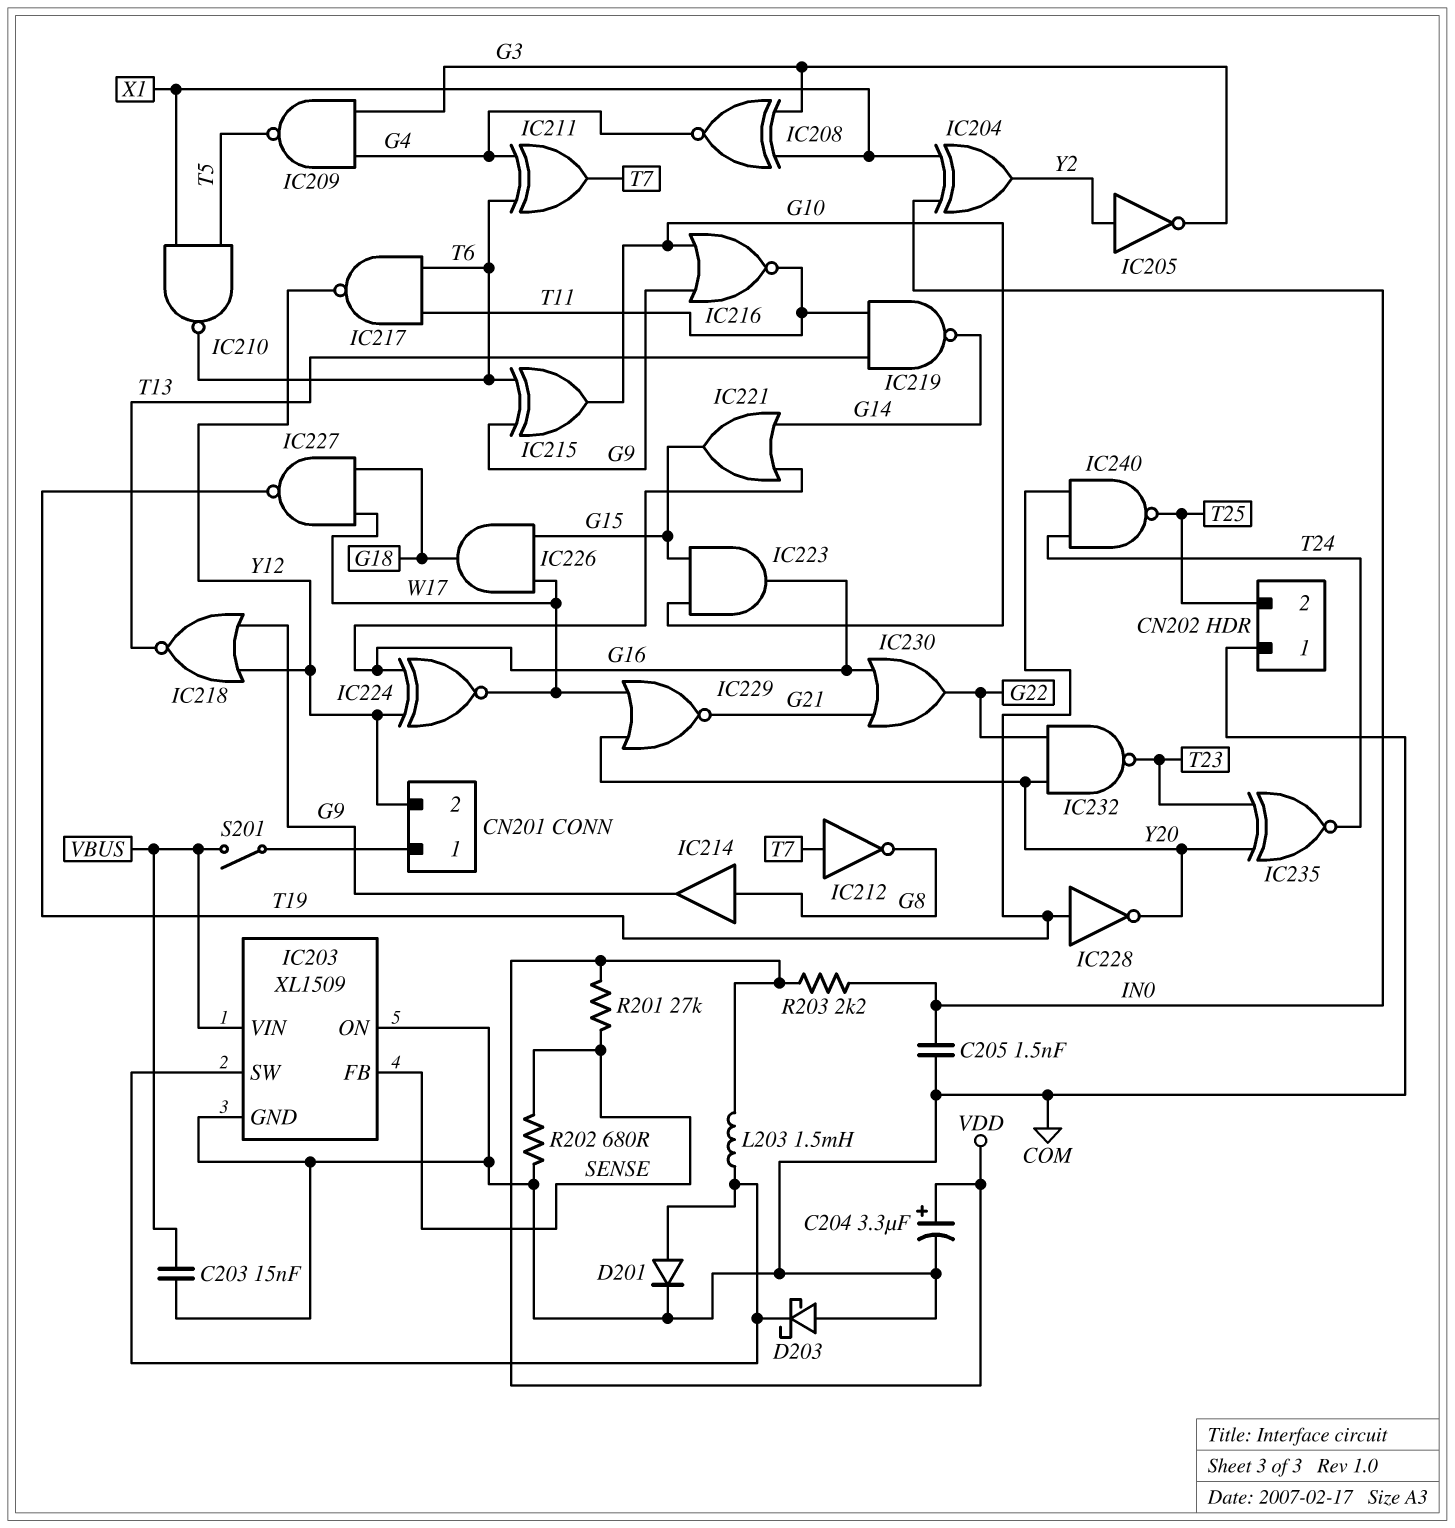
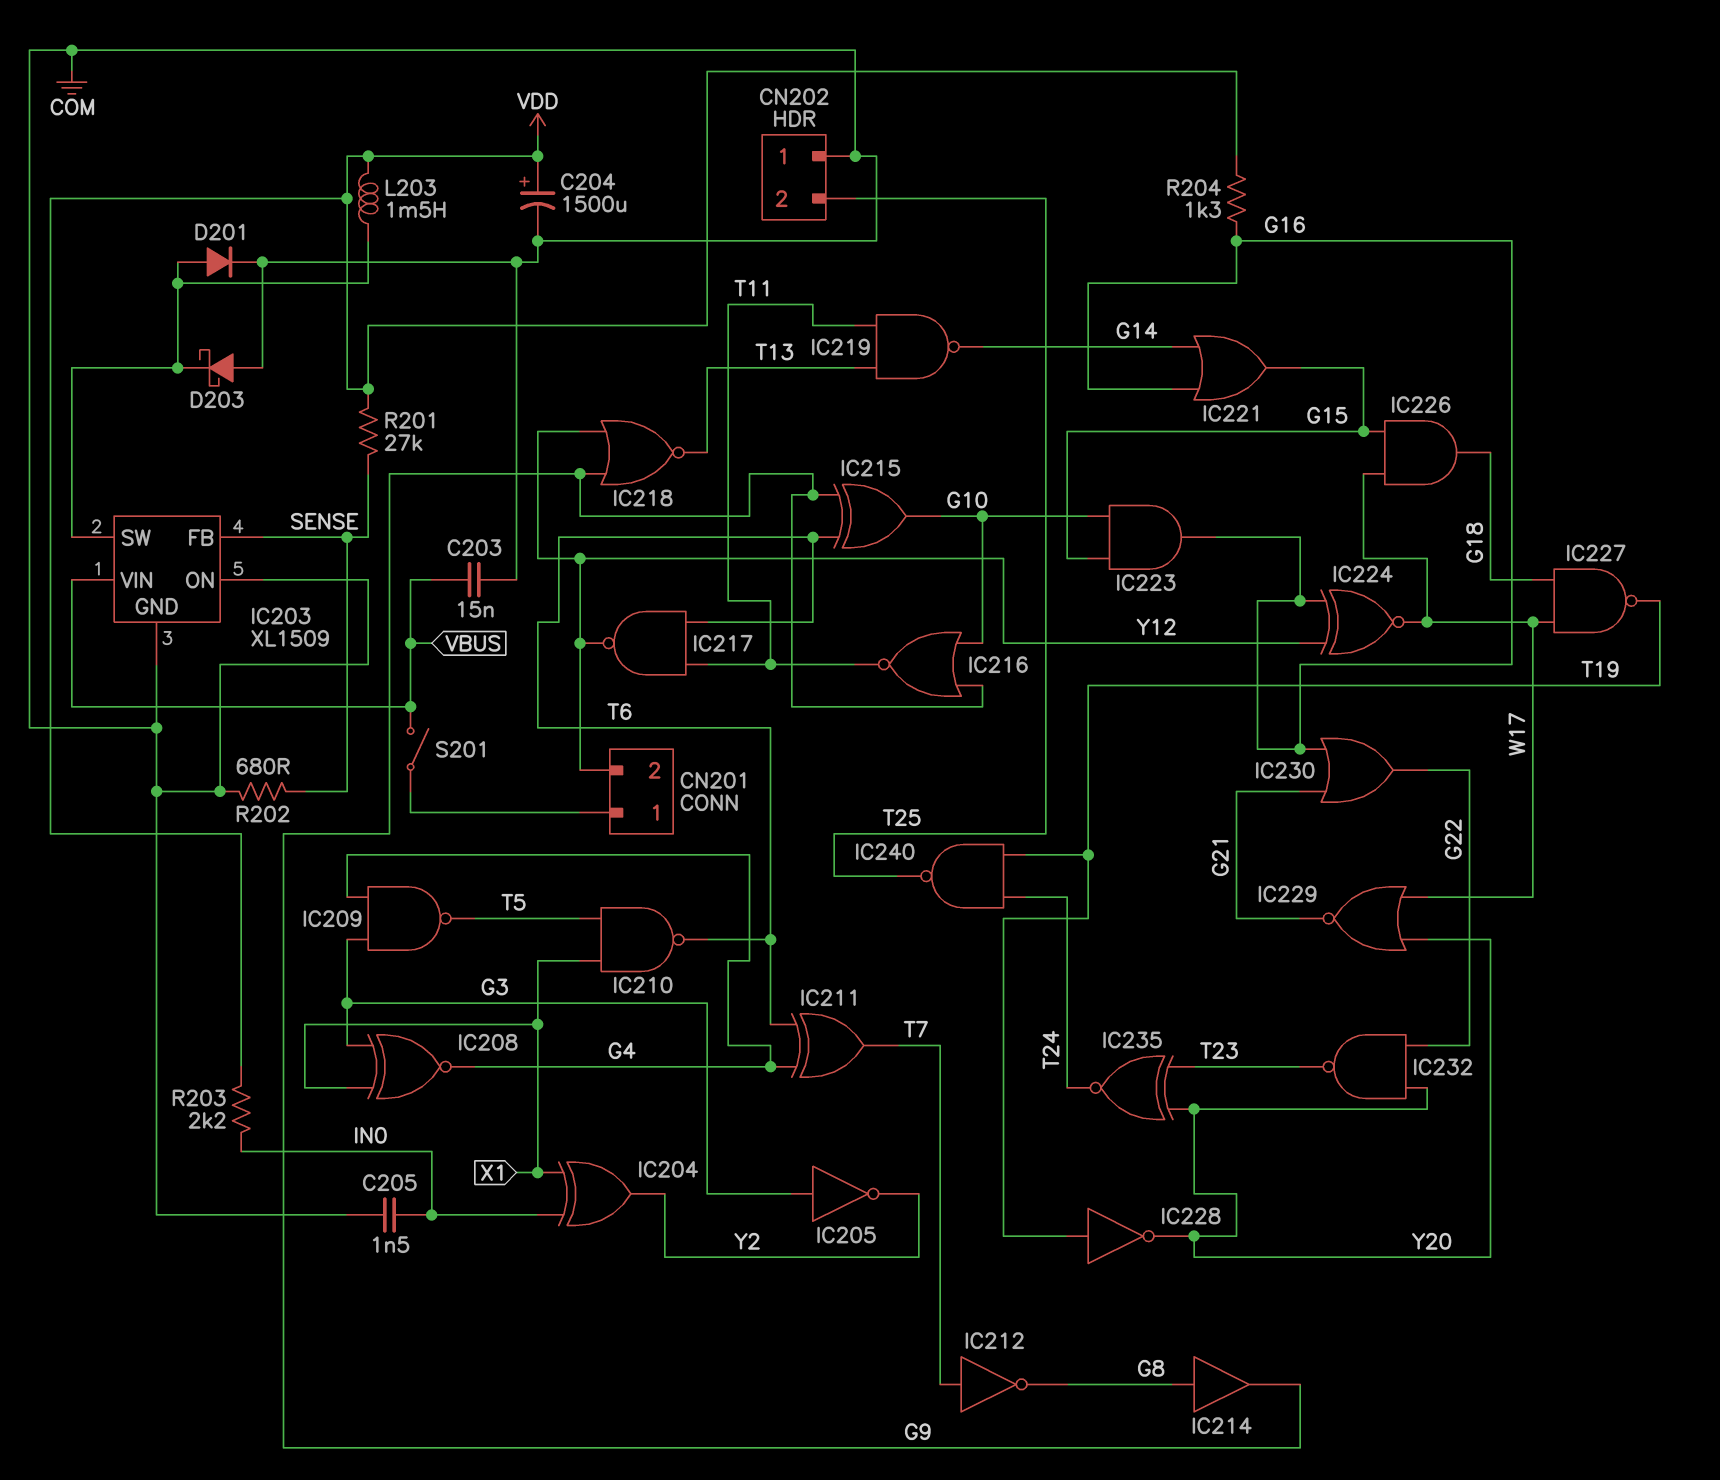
C204: 3.3uF (plus VDD, minus COM) -> 1500uF (plus VDD, minus COM)
IC205: NOT (in Y2, out G3) -> NOT (in G3, out Y2)
R204: none -> 1.3k (G16, VDD)

